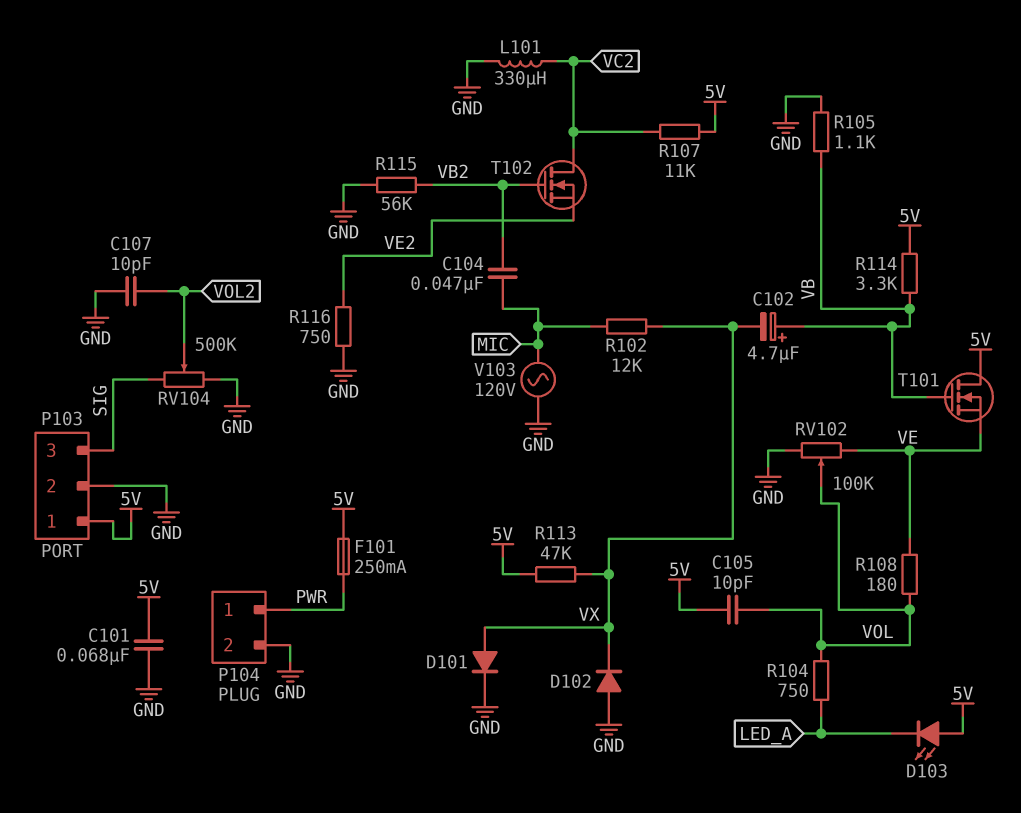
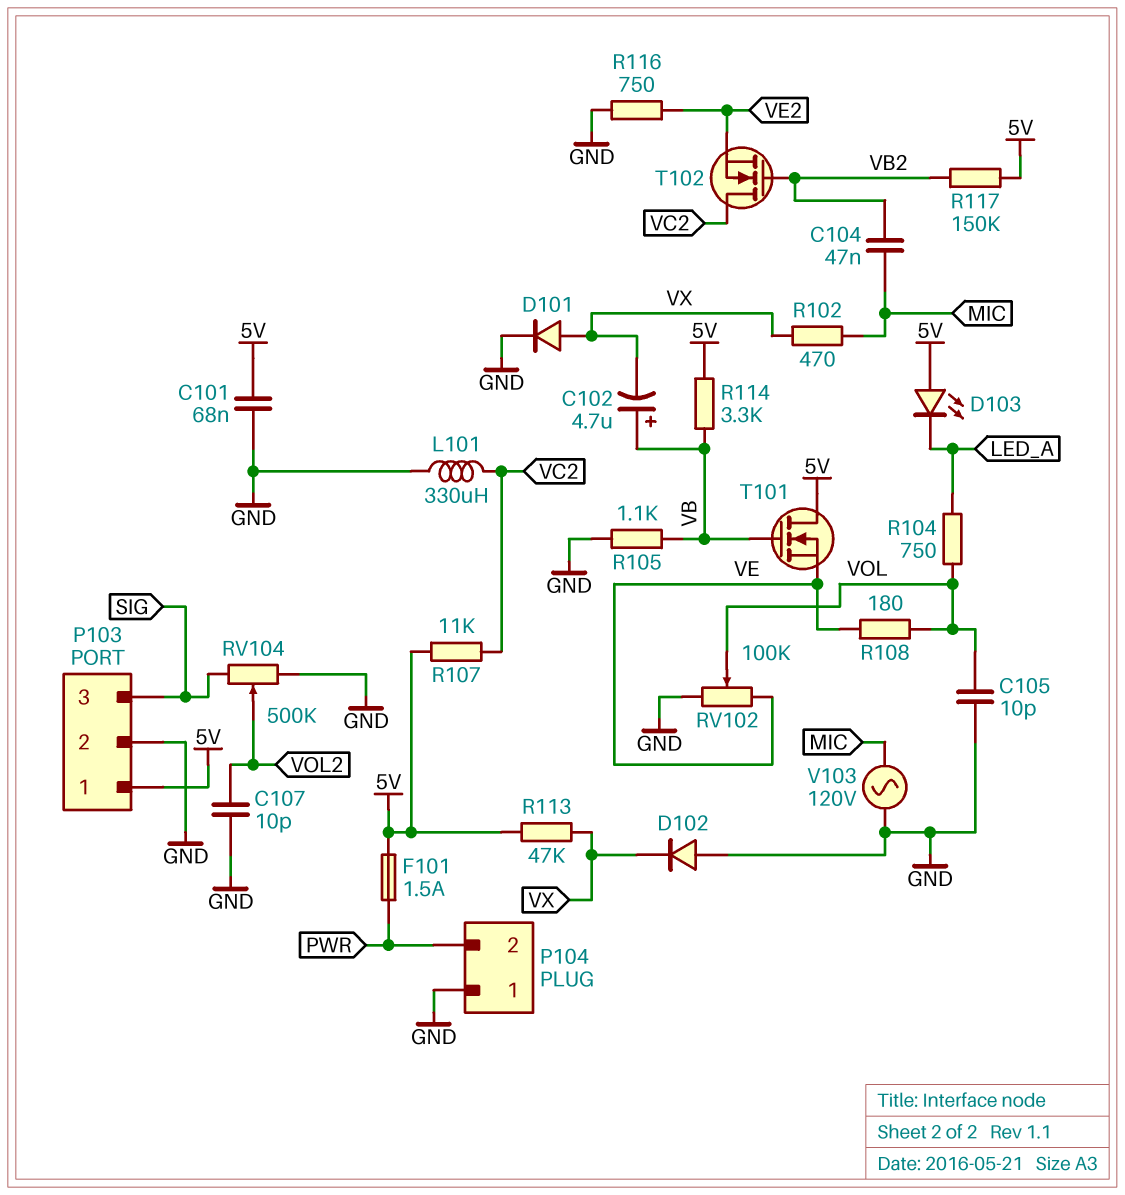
C105: 10pF (5V, VOL) -> 10pF (GND, VOL)
F101: 250mA (5V, PWR) -> 1.5A (5V, PWR)
P104 pin 1: PWR -> GND
P104 pin 2: GND -> PWR
R102: 12k (MIC, VX) -> 470 (MIC, VX)
R115: 56k (GND, VB2) -> none
R117: none -> 150k (5V, VB2)

